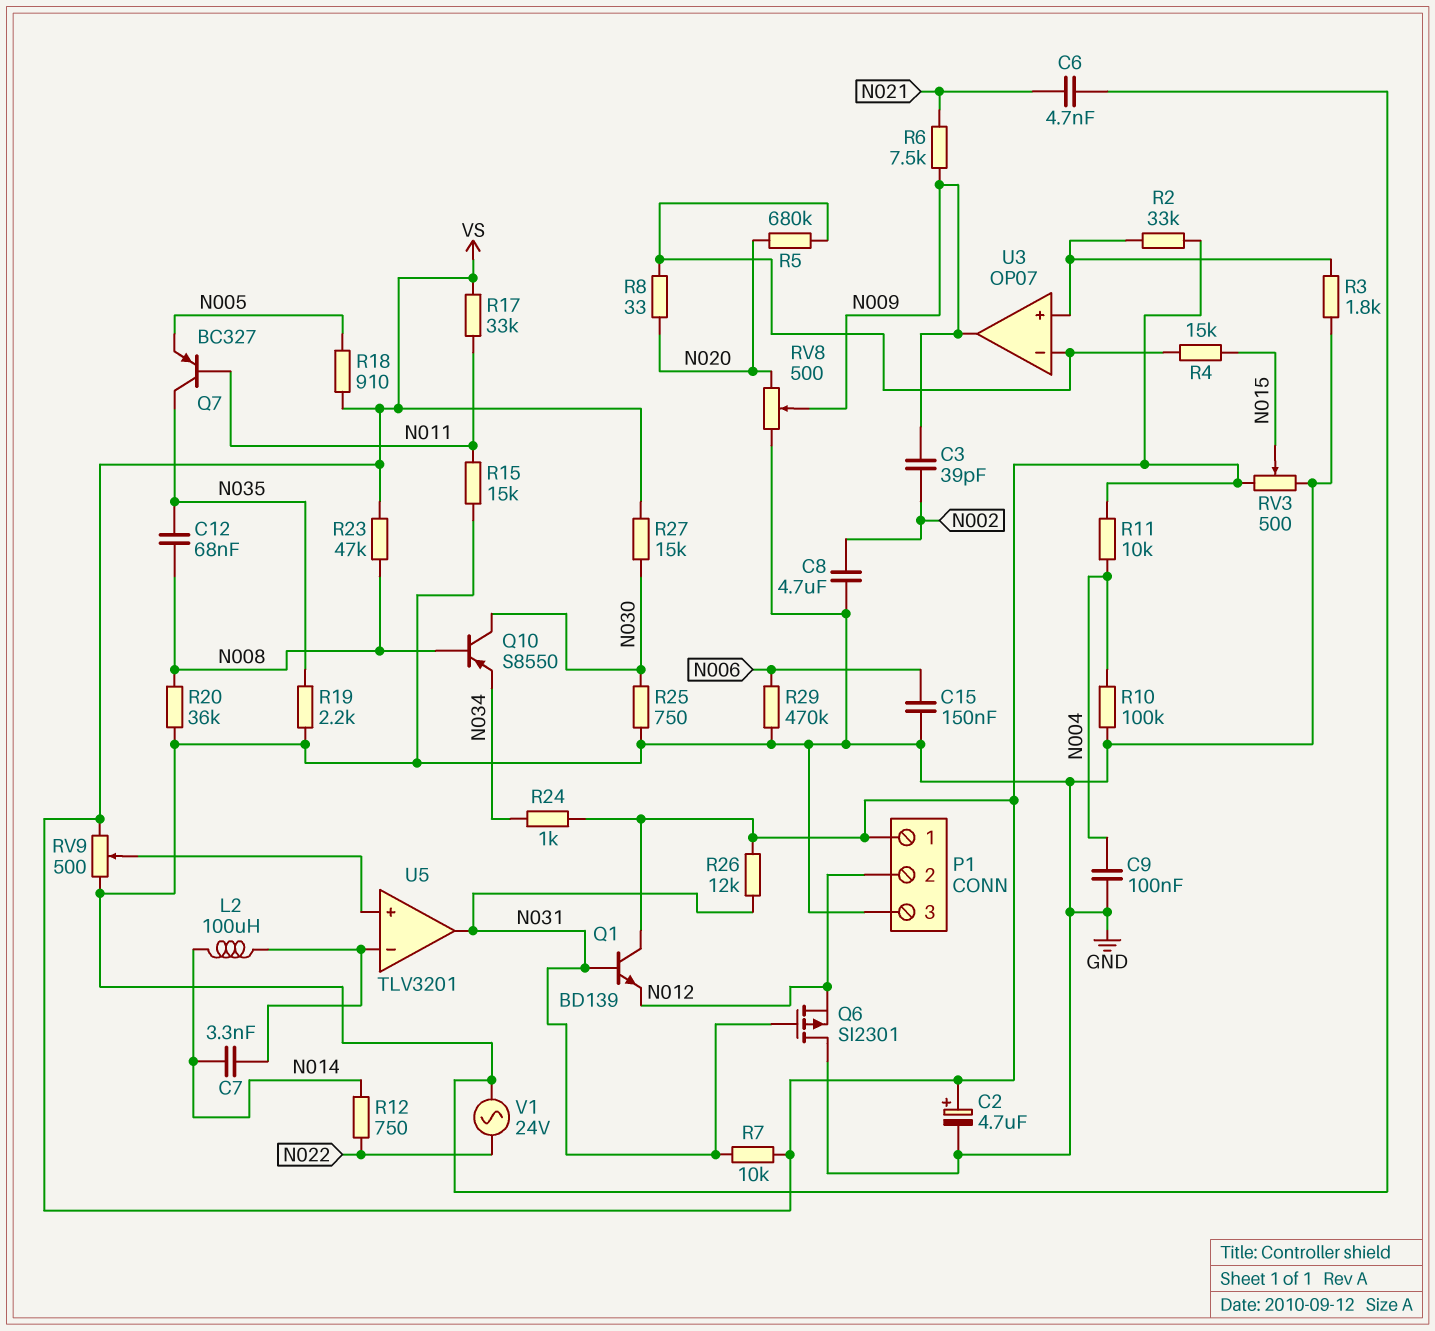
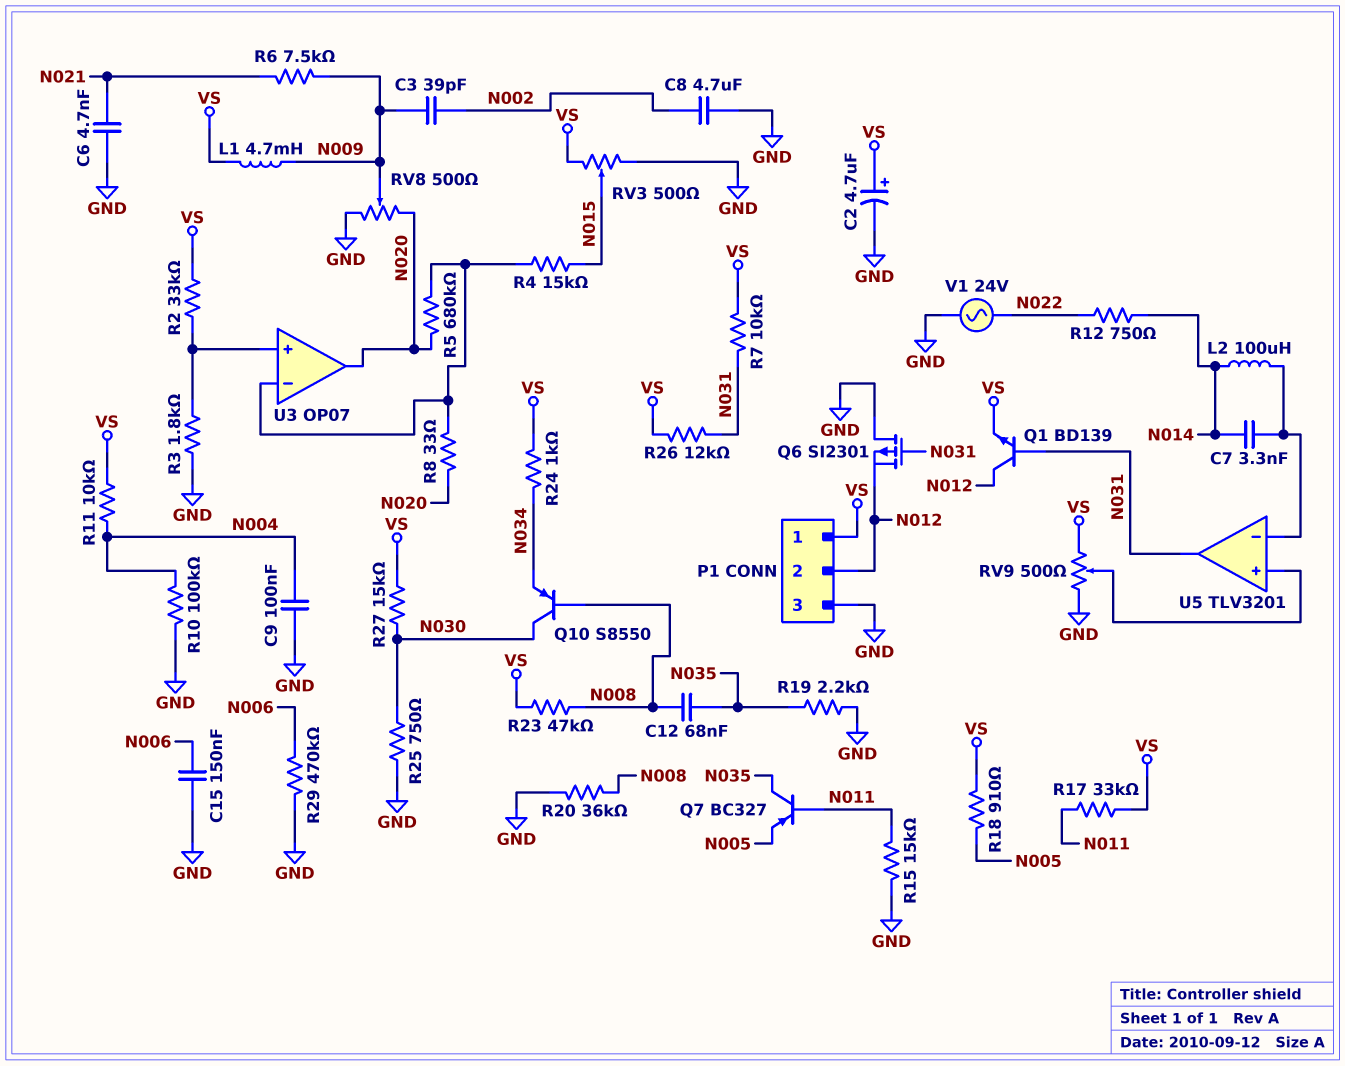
L1: none -> 4.7mH (N009, VS)
Q1: NPN BD139 (B N031, C VS, E N012) -> NPN BD139 (B N031, C N012, E VS)
U3 pin out: N009 -> N020

